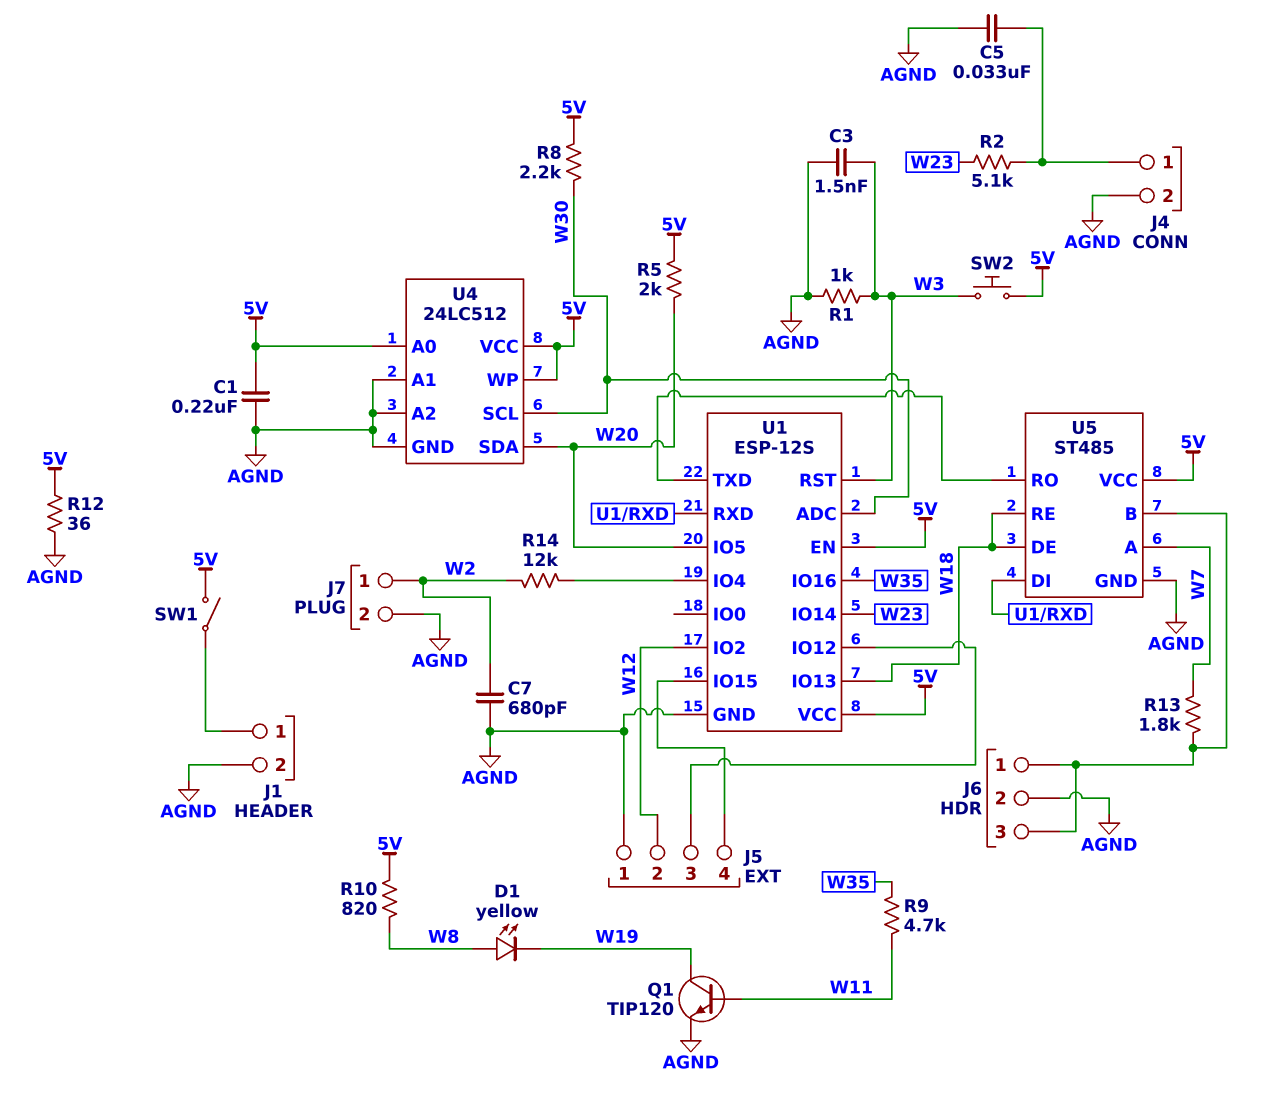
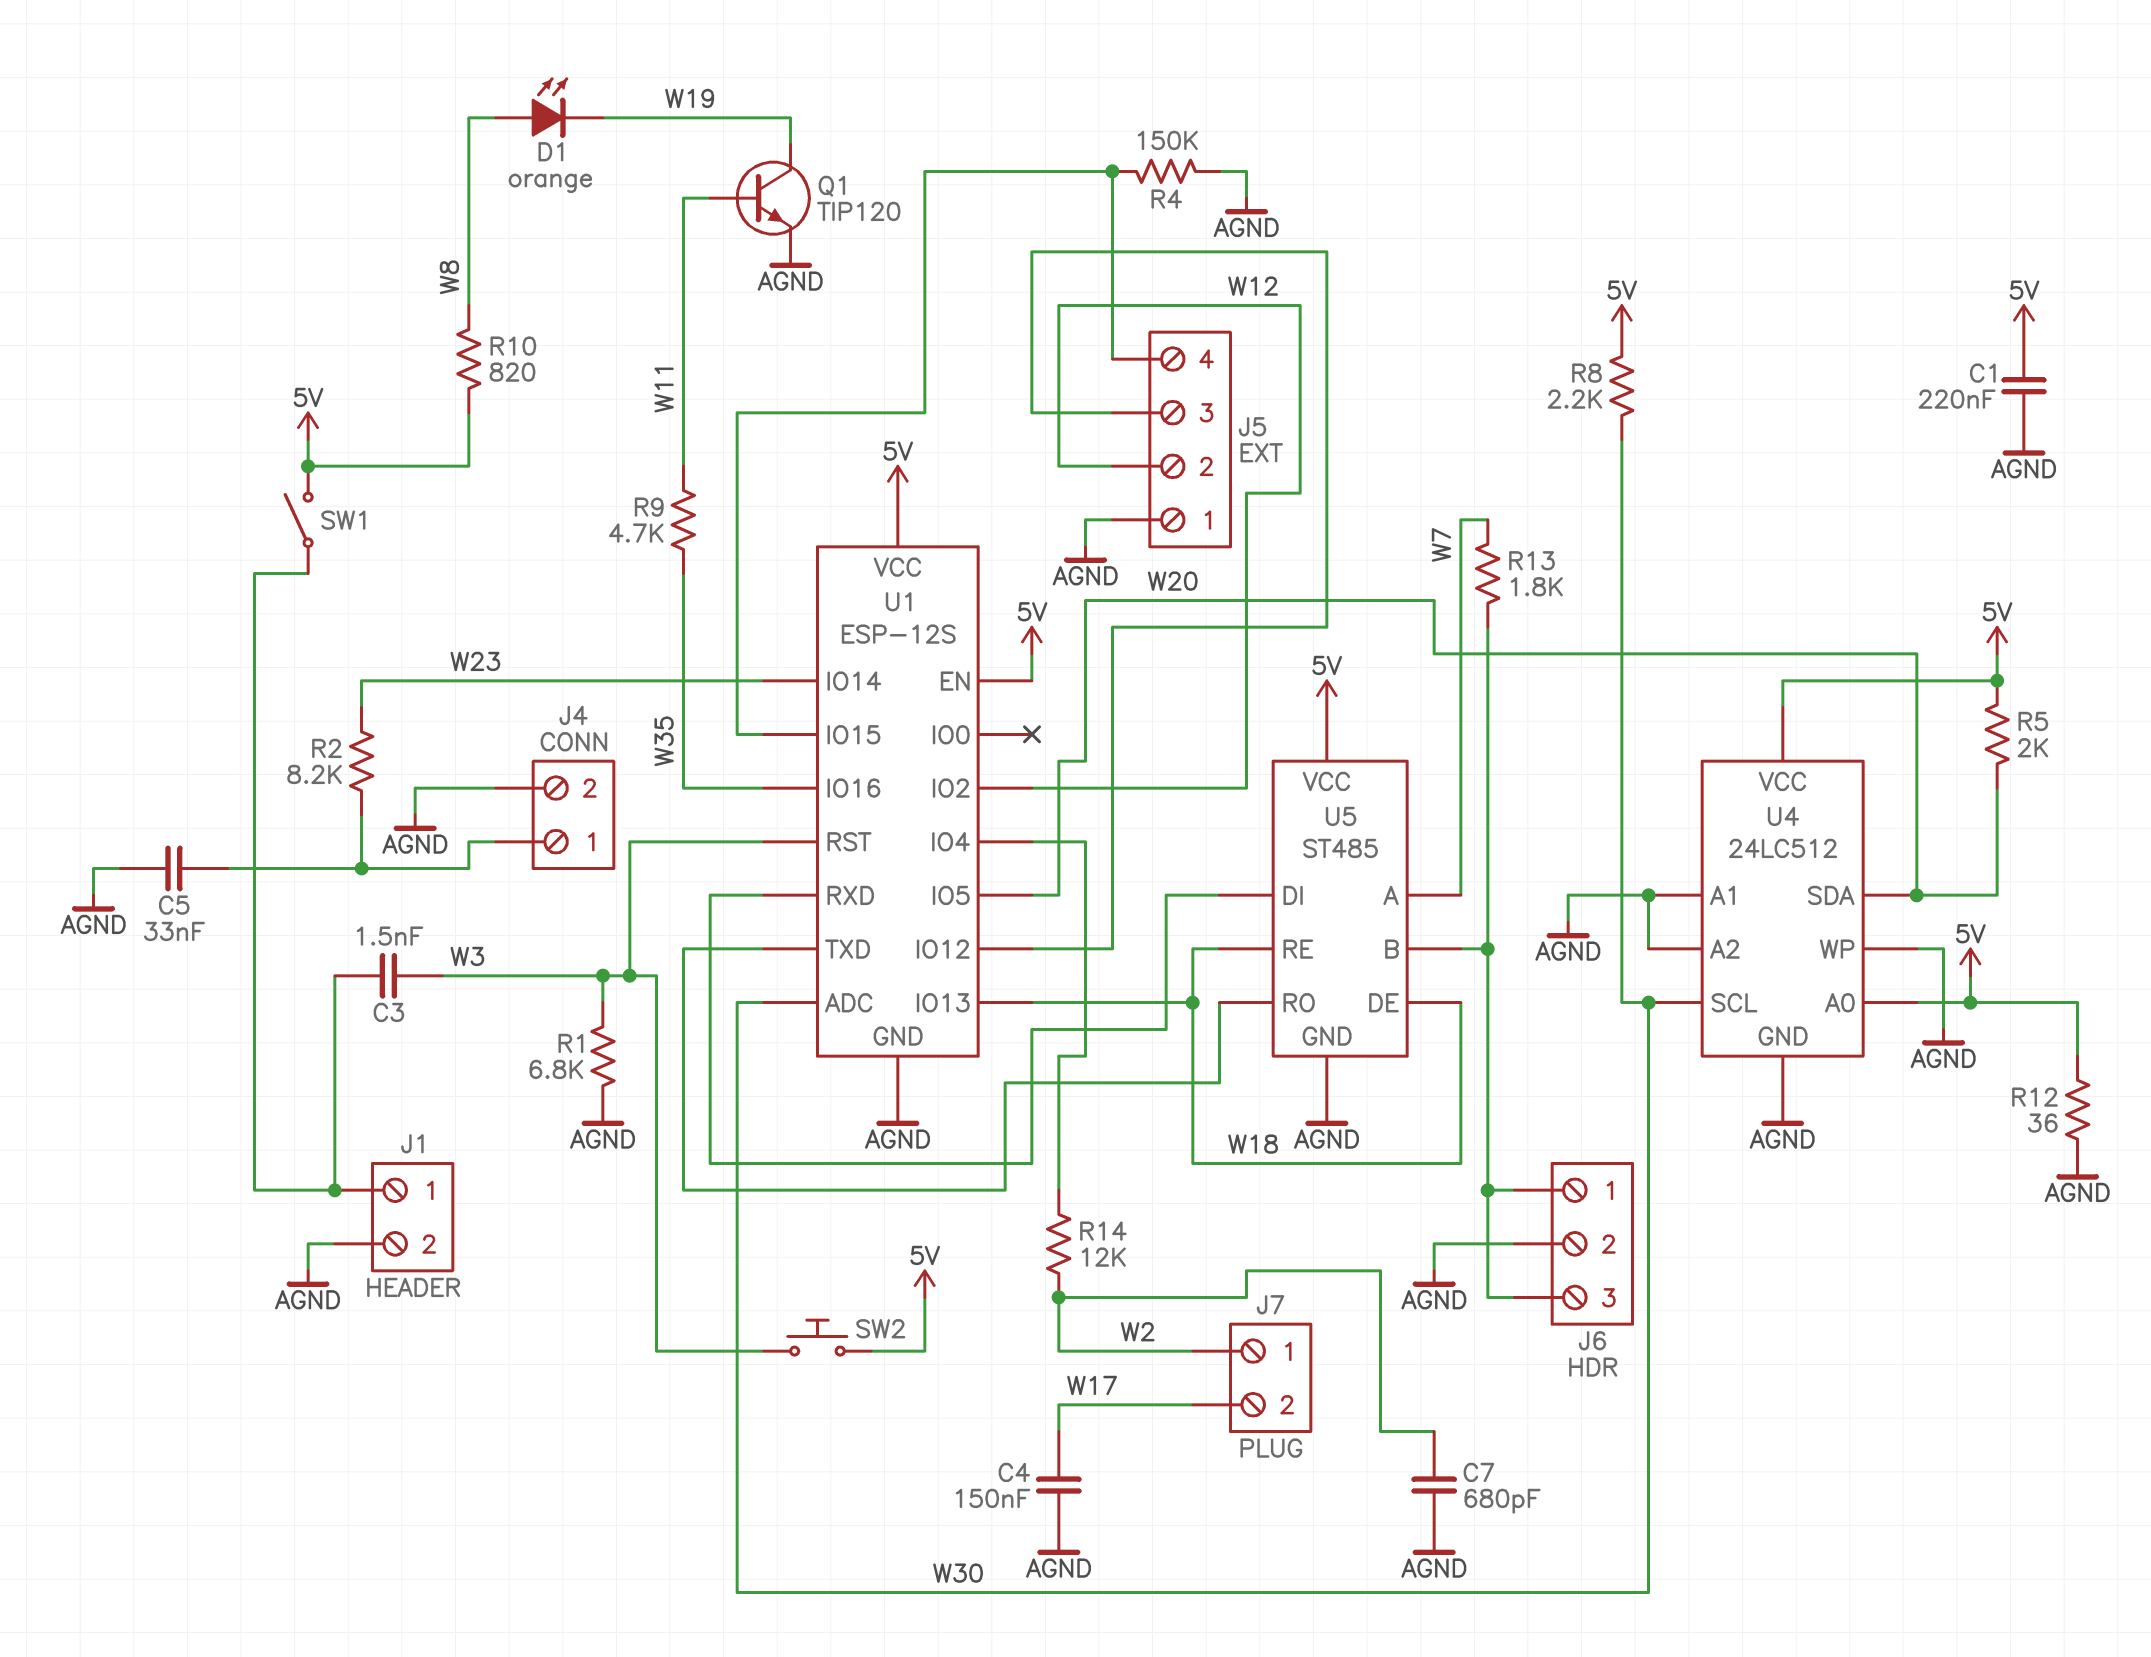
C3: 1.5nF (AGND, W3) -> 1.5nF (J1/1, W3)
C4: none -> 150nF (AGND, W17)
D1: LED yellow (A W8, K W19) -> LED orange (A W8, K W19)
J7 pin 2: AGND -> W17
R1: 1k (AGND, W3) -> 6.8k (AGND, W3)
R2: 5.1k (J4/1, W23) -> 8.2k (J4/1, W23)
R4: none -> 150k (AGND, J5/4)
U4 pin WP: 5V -> AGND

